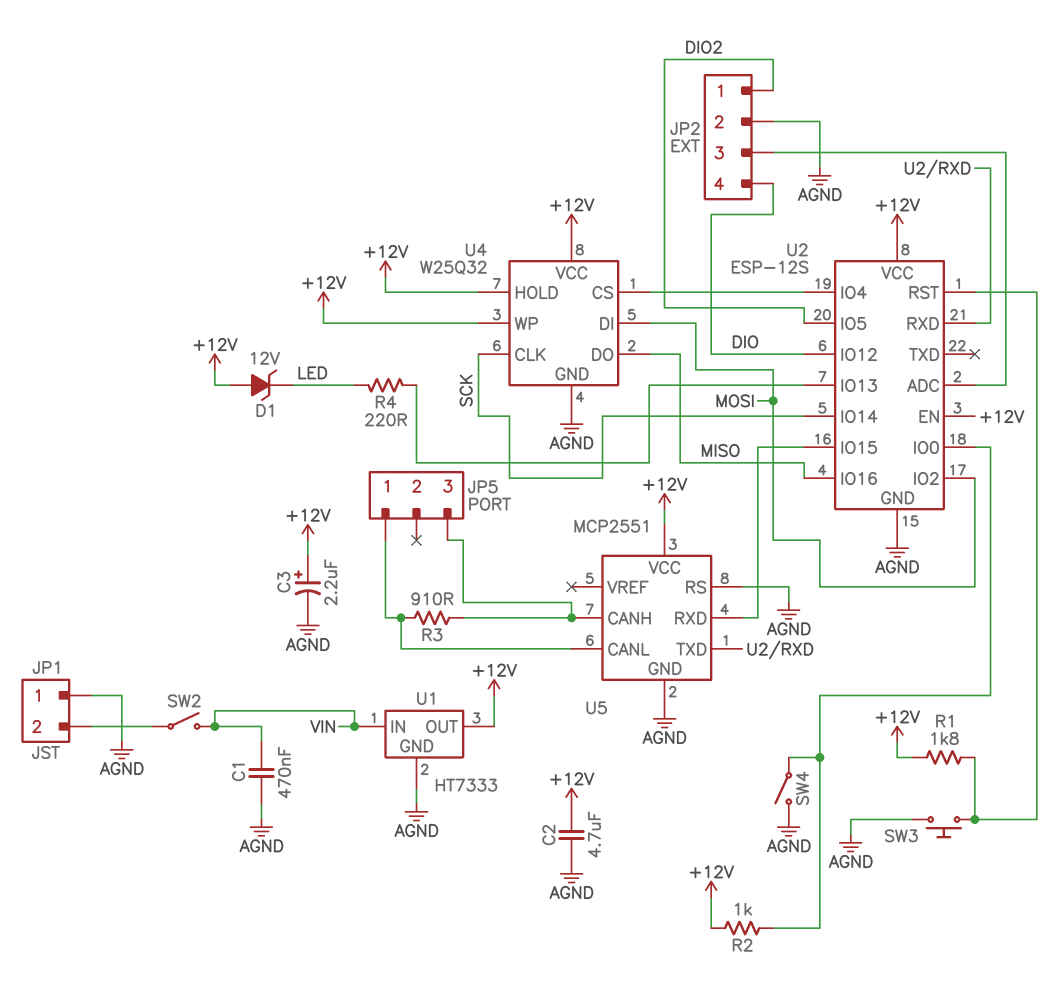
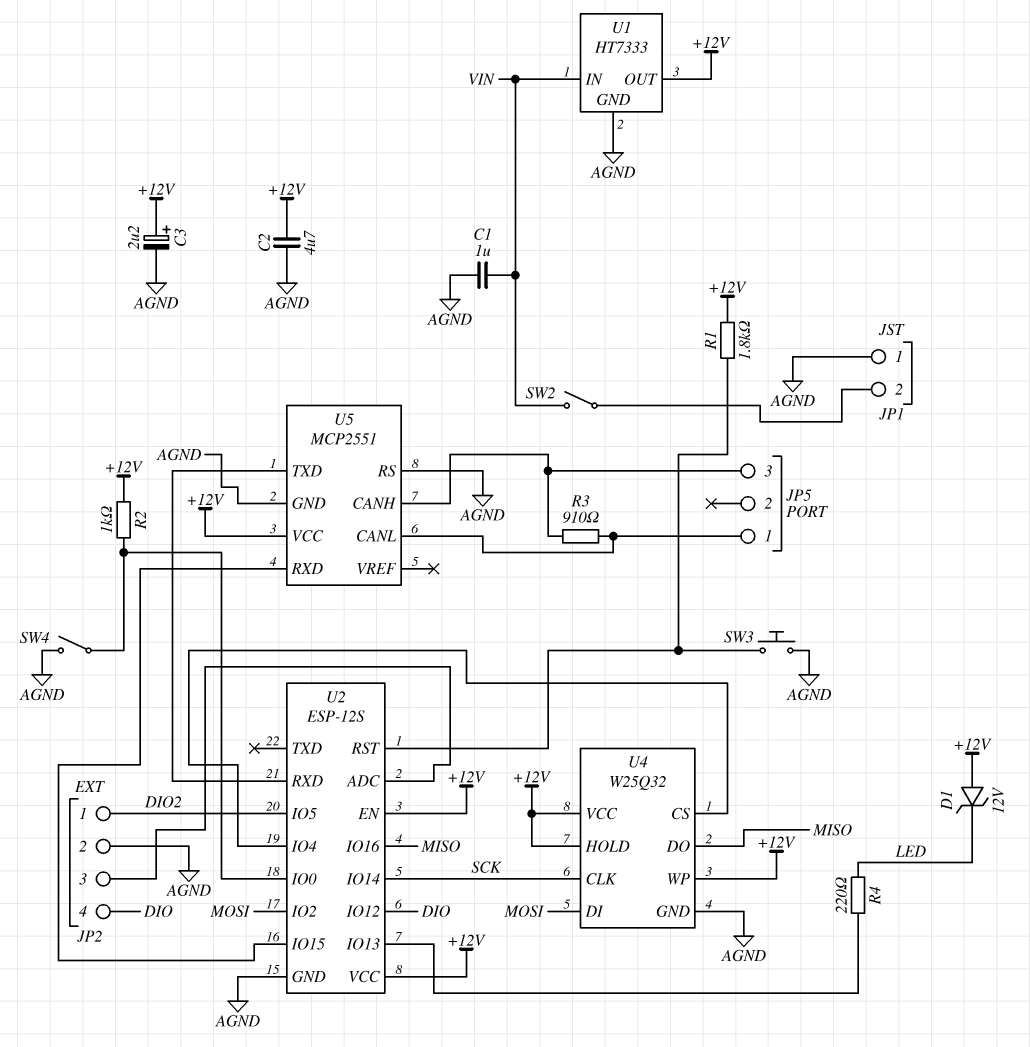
C1: 470nF (AGND, VIN) -> 1uF (AGND, VIN)

